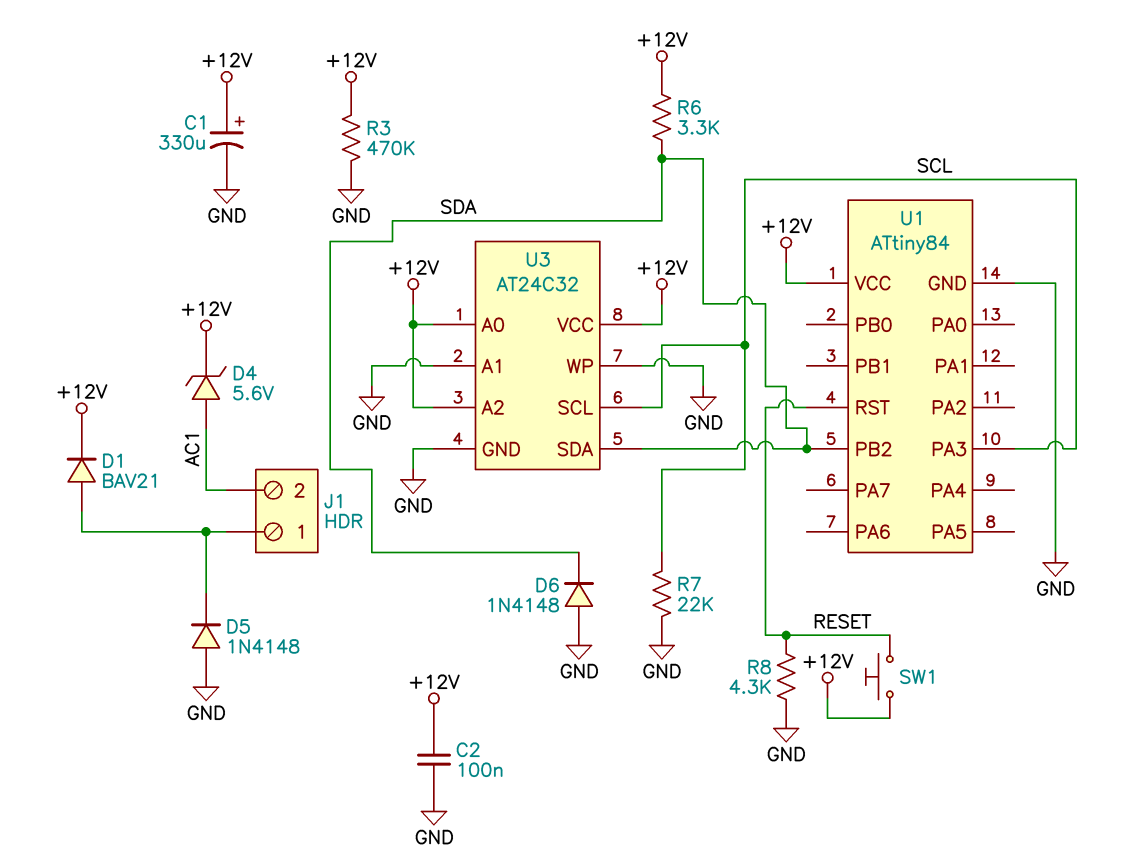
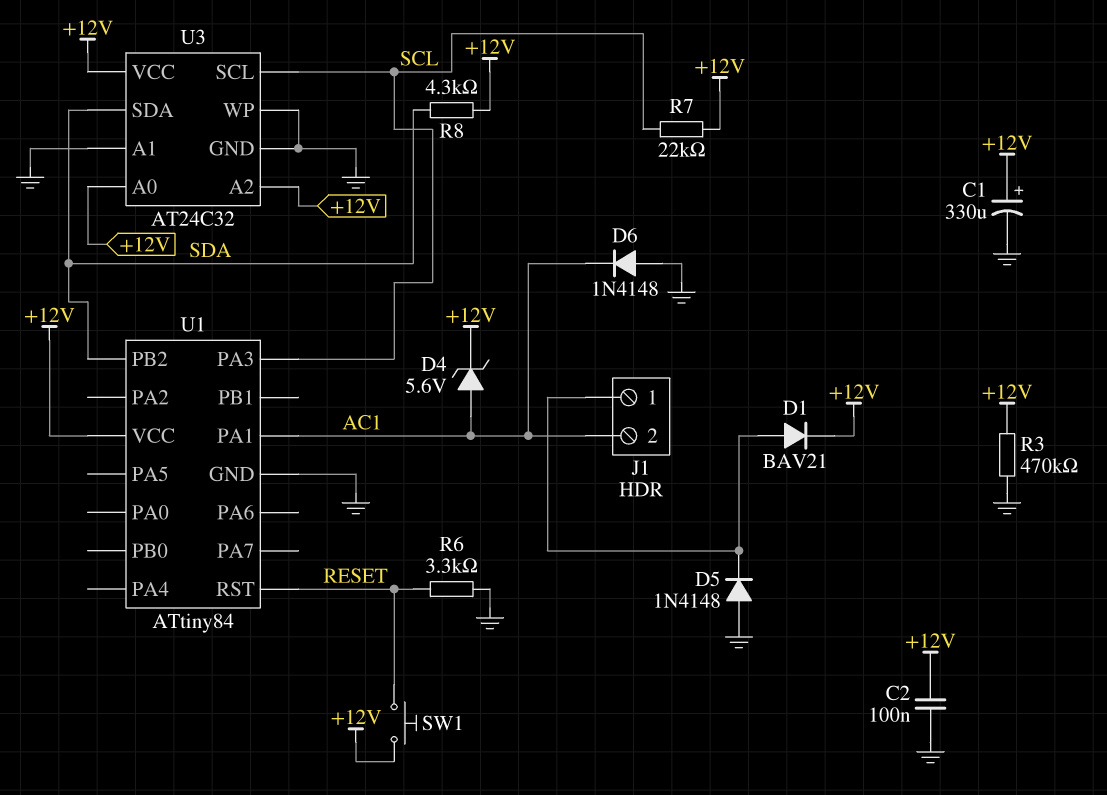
D6: diode 1N4148 (A GND, K SDA) -> diode 1N4148 (A GND, K AC1)
R6: 3.3k (+12V, SDA) -> 3.3k (GND, RESET)
R7: 22k (GND, SCL) -> 22k (+12V, SCL)
R8: 4.3k (GND, RESET) -> 4.3k (+12V, SDA)
U1 pin PA1: none -> AC1

